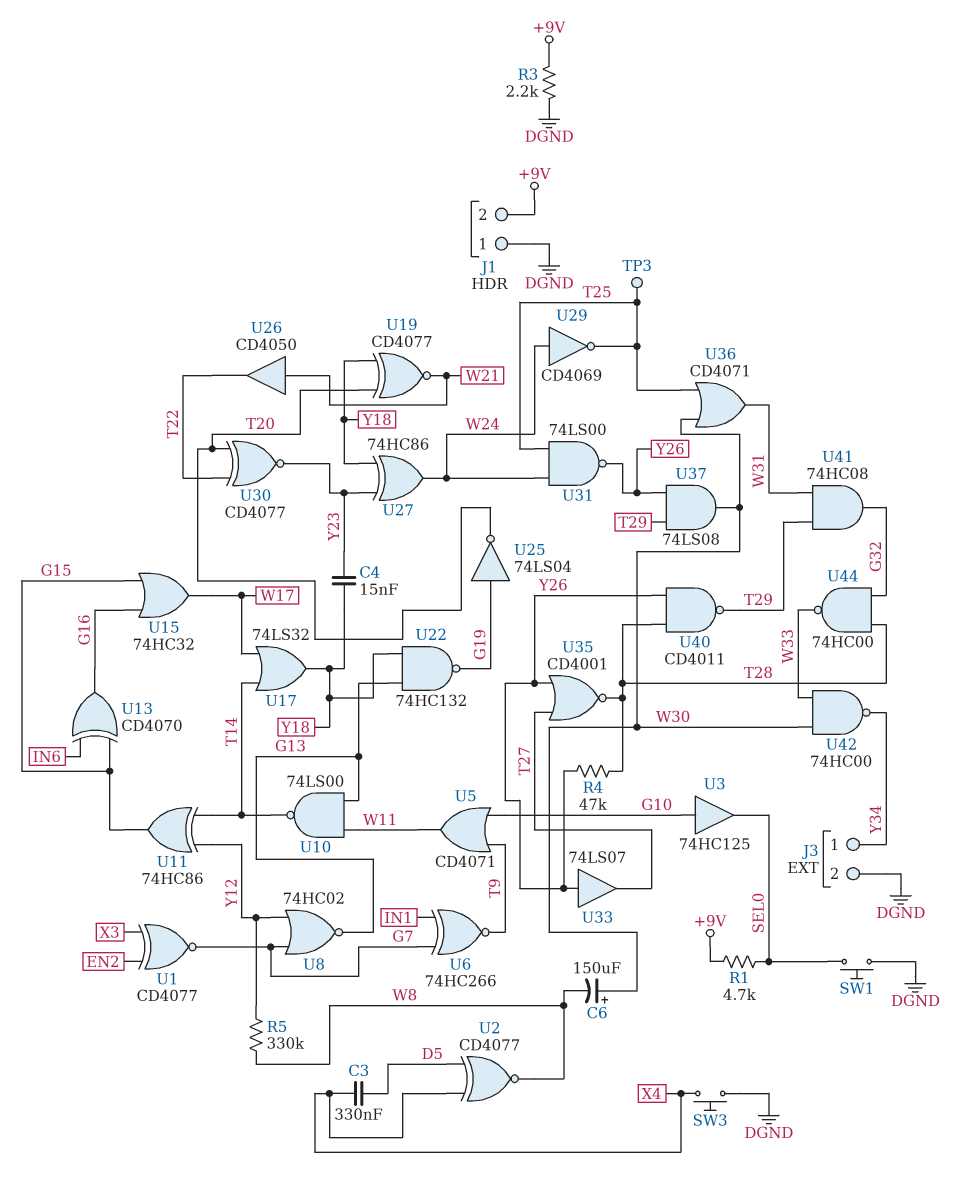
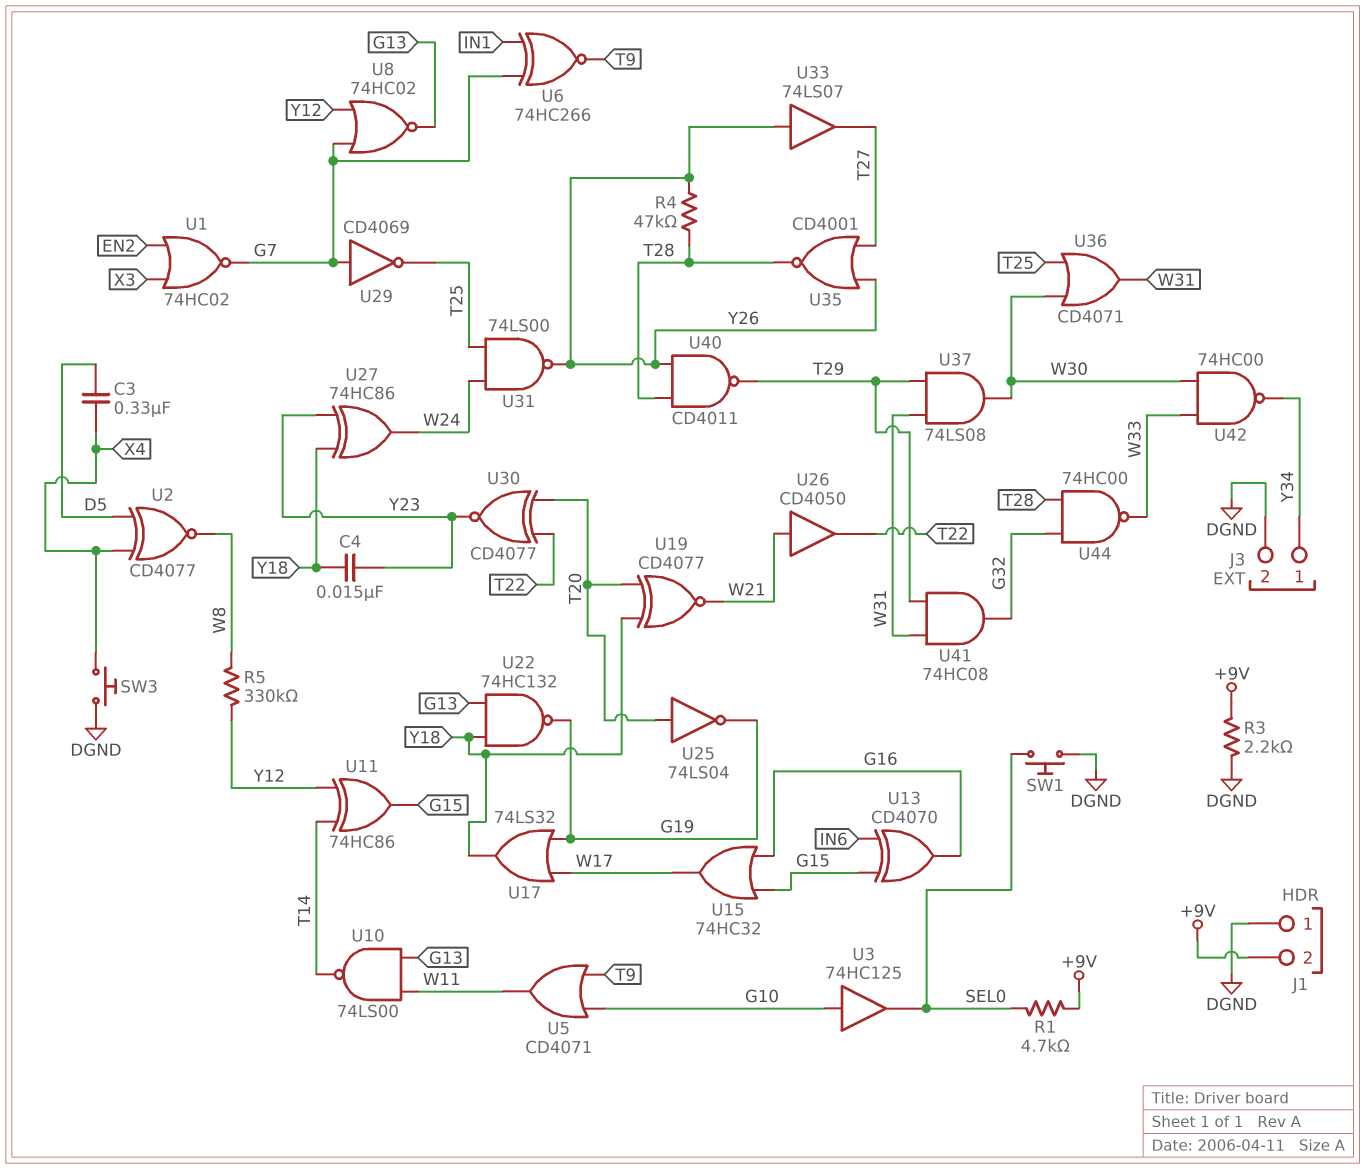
C6: 150uF (plus W30, minus W8) -> none
TP3: test point (T25) -> none
U1: XNOR CD4077 (in EN2, in X3, out G7) -> NOR 74HC02 (in EN2, in X3, out G7)
U17: OR 74LS32 (in T14, in W17, out Y18) -> OR 74LS32 (in G19, in W17, out Y18)
U25: NOT 74LS04 (in G19, out T20) -> NOT 74LS04 (in T20, out G19)
U29: NOT CD4069 (in W24, out T25) -> NOT CD4069 (in G7, out T25)
U37: AND 74LS08 (in T29, in Y26, out W30) -> AND 74LS08 (in T29, in W31, out W30)

